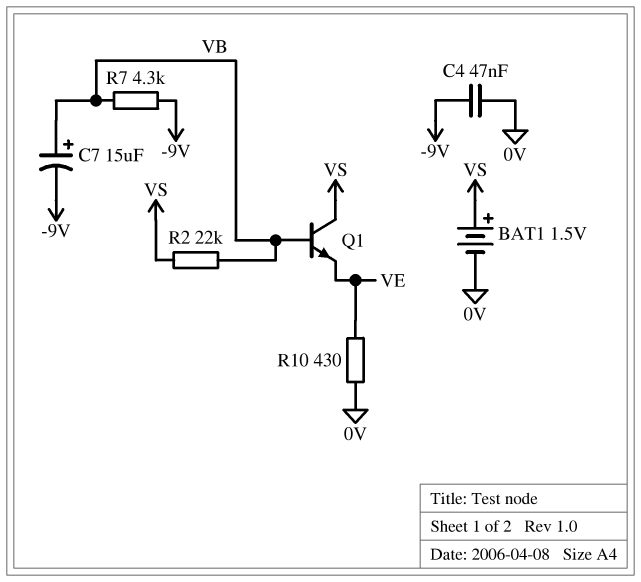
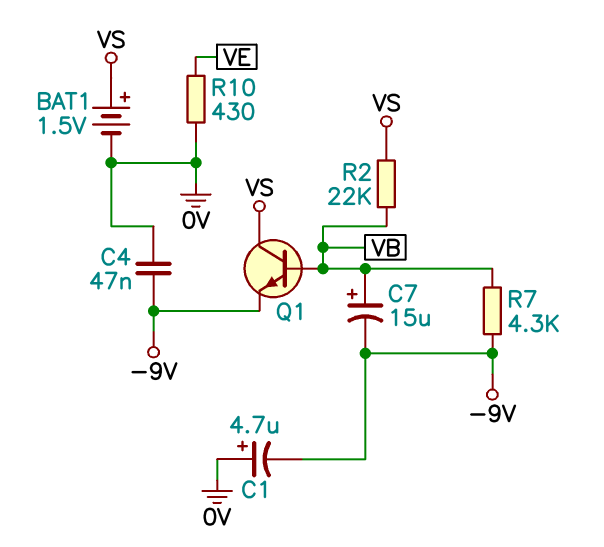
C1: none -> 4.7uF (plus 0V, minus -9V)
Q1: NPN (B VB, C VS, E VE) -> NPN (B VB, C VS, E -9V)

